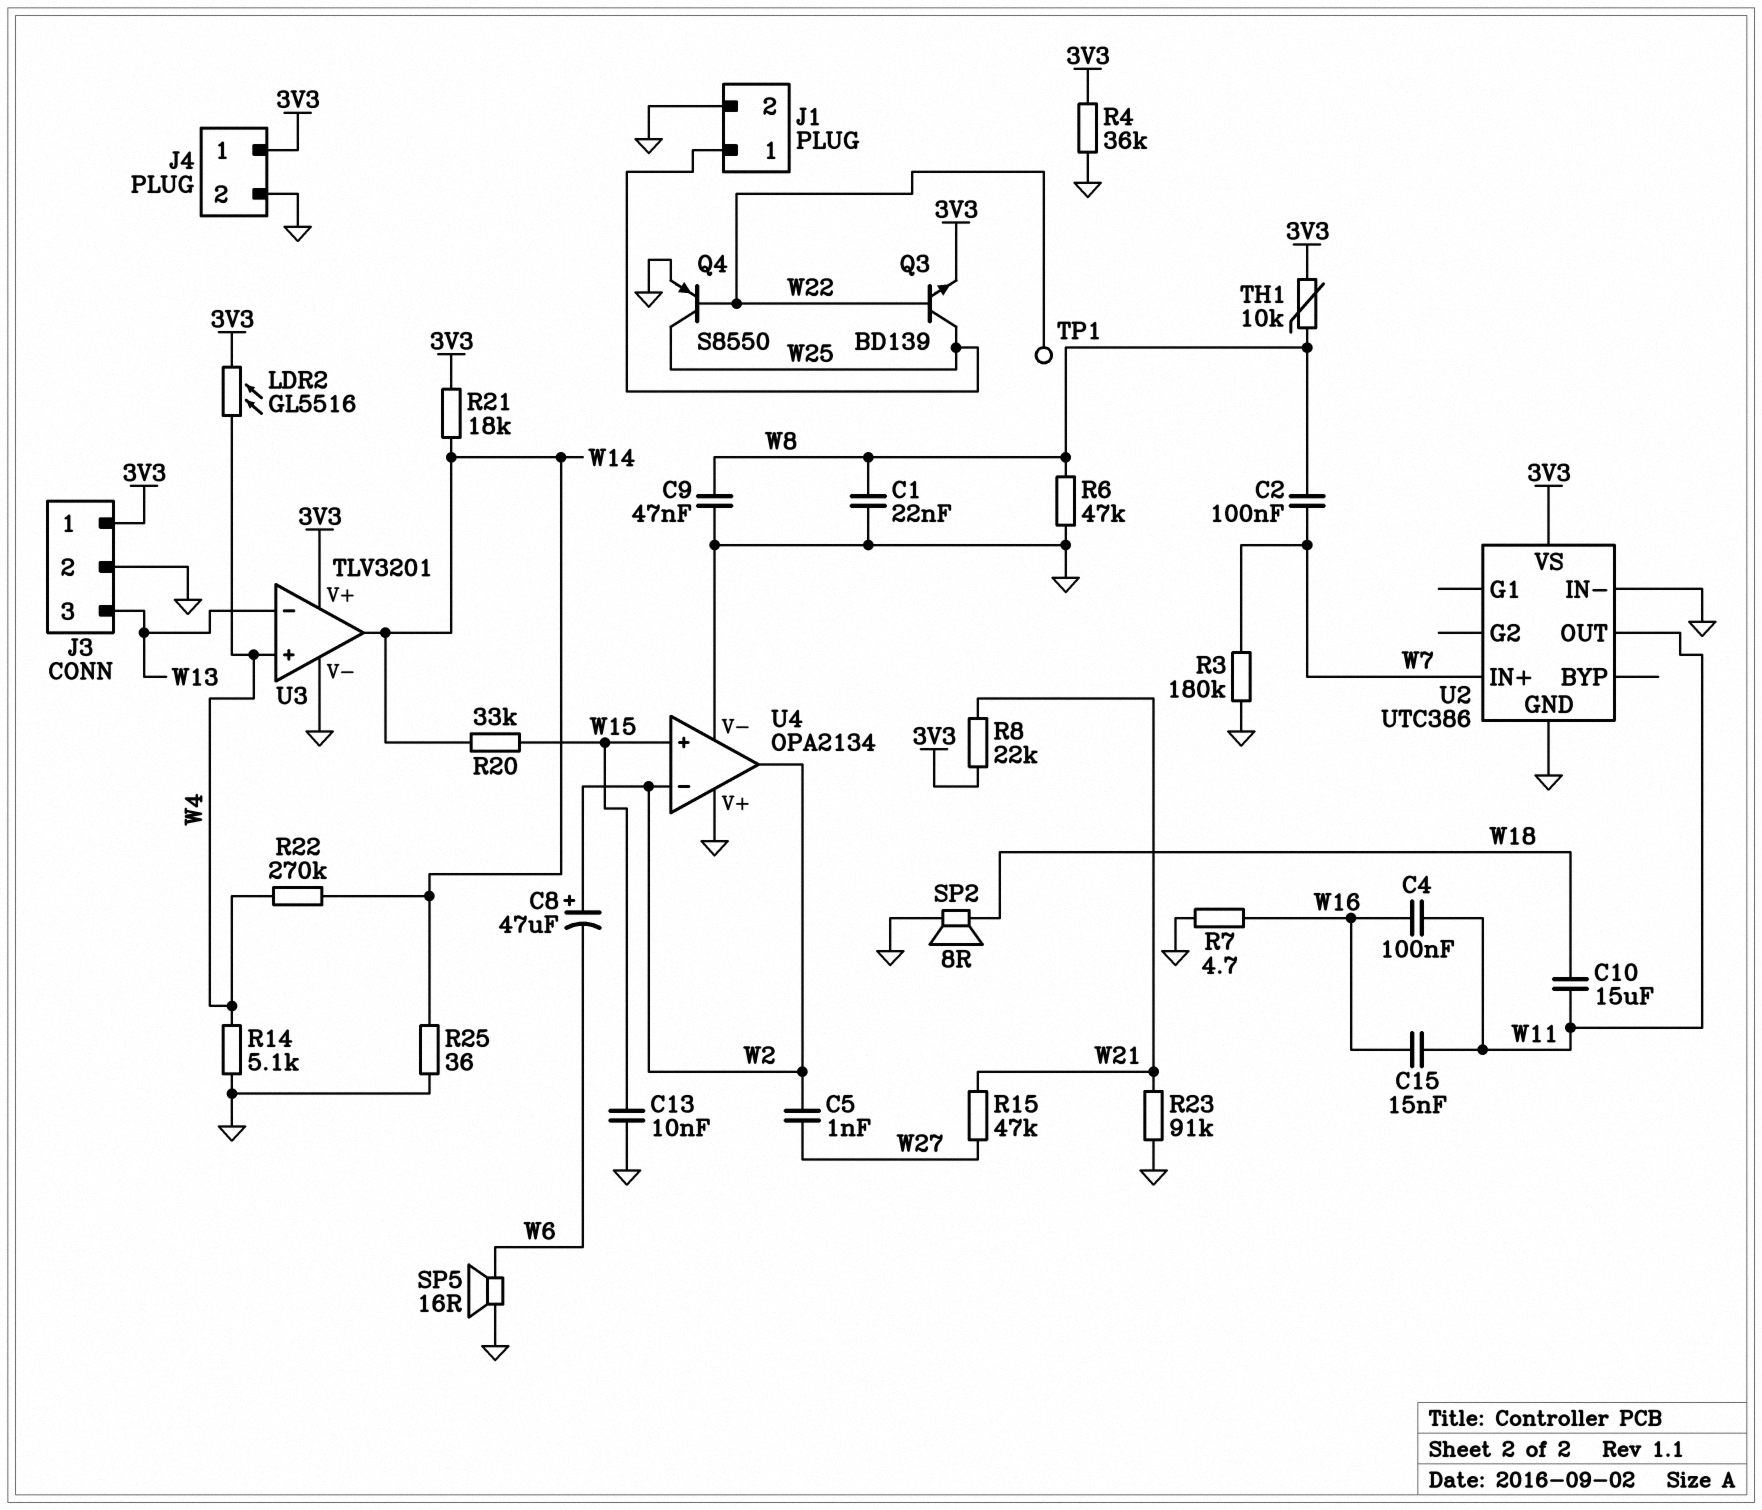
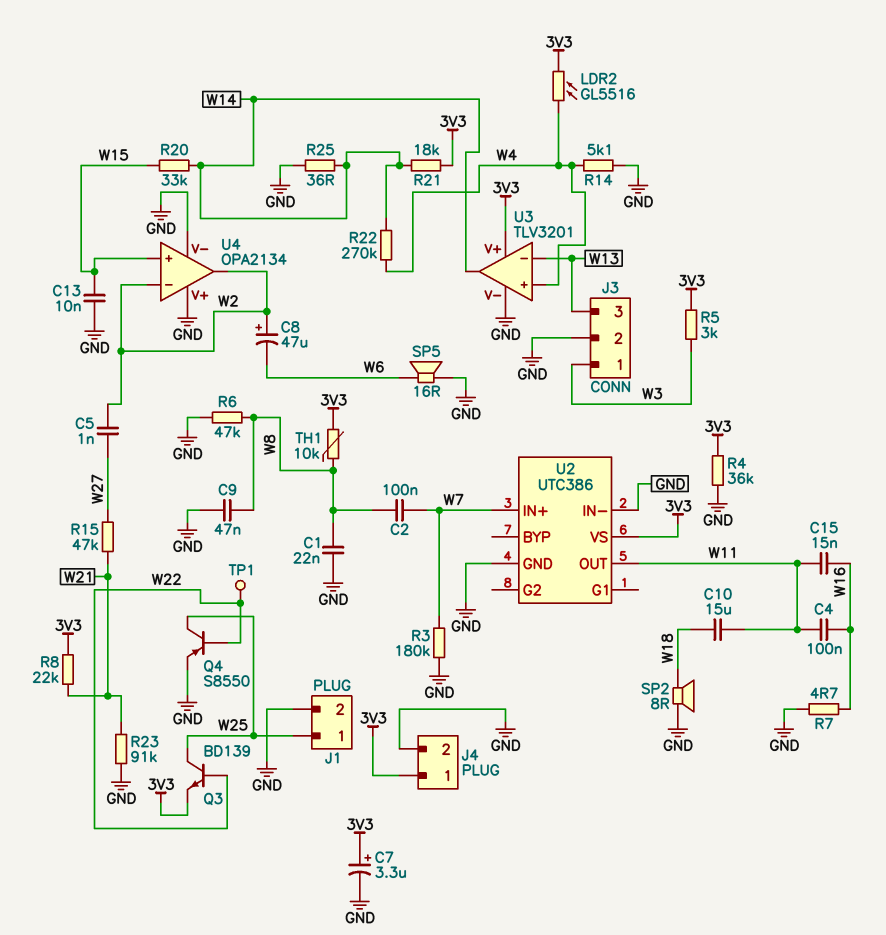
C7: none -> 3.3uF (plus 3V3, minus GND)
J3 pin 1: 3V3 -> W3
R5: none -> 3k (3V3, W3)

